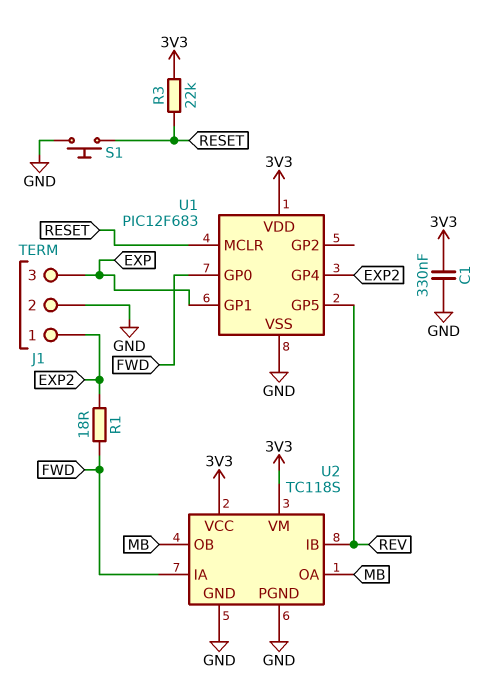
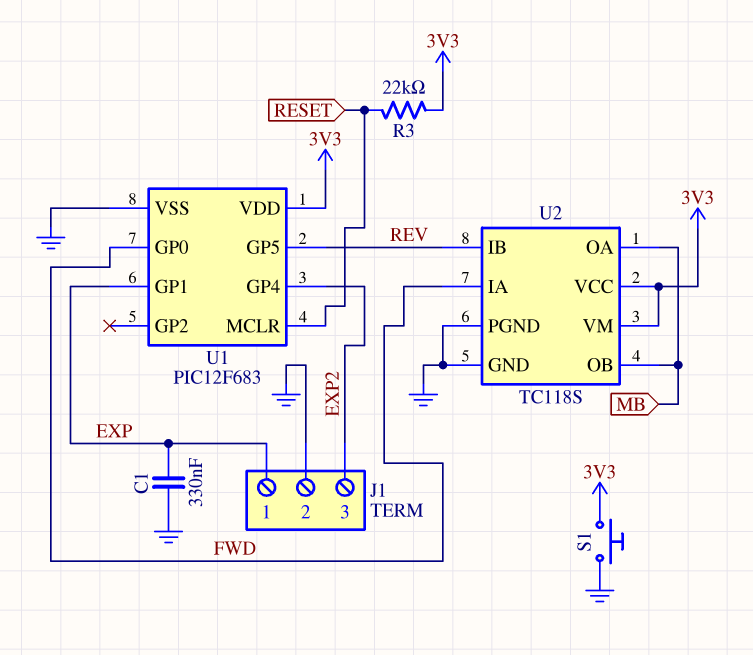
C1: 330nF (3V3, GND) -> 330nF (EXP, GND)
J1 pin 1: EXP2 -> EXP
J1 pin 3: EXP -> EXP2
R1: 18 (EXP2, FWD) -> none
S1: button (GND, RESET) -> button (3V3, GND)

